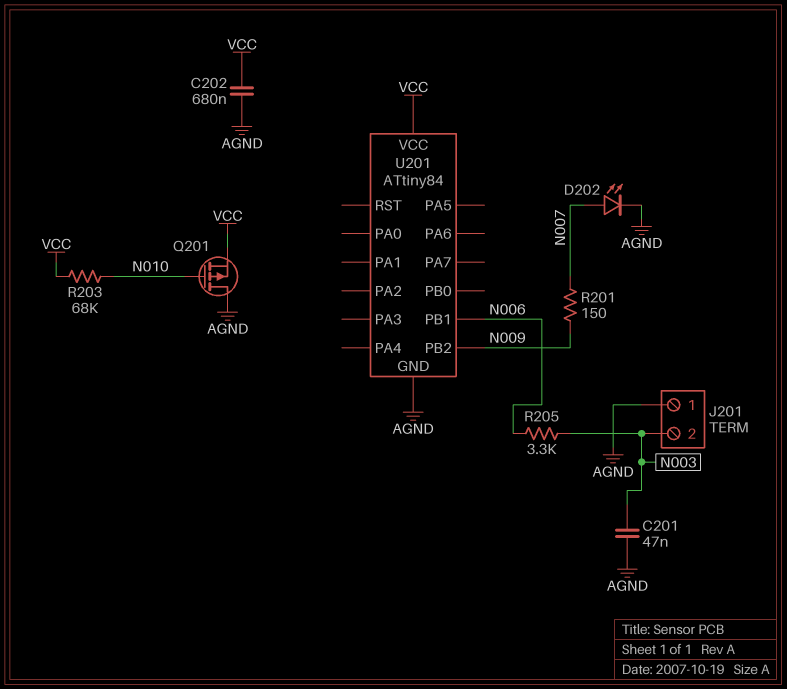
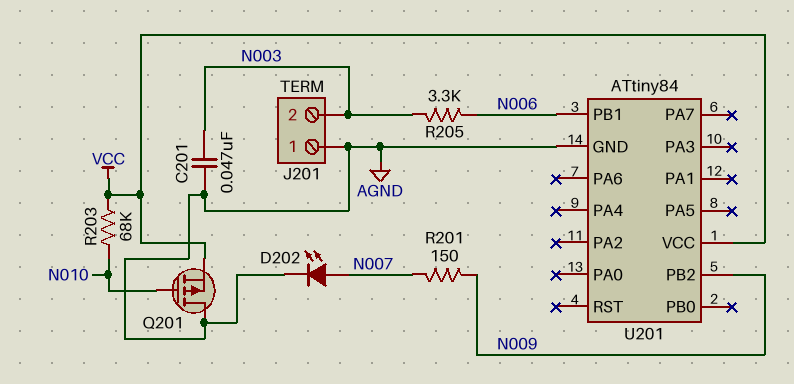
C202: 680nF (AGND, VCC) -> none

